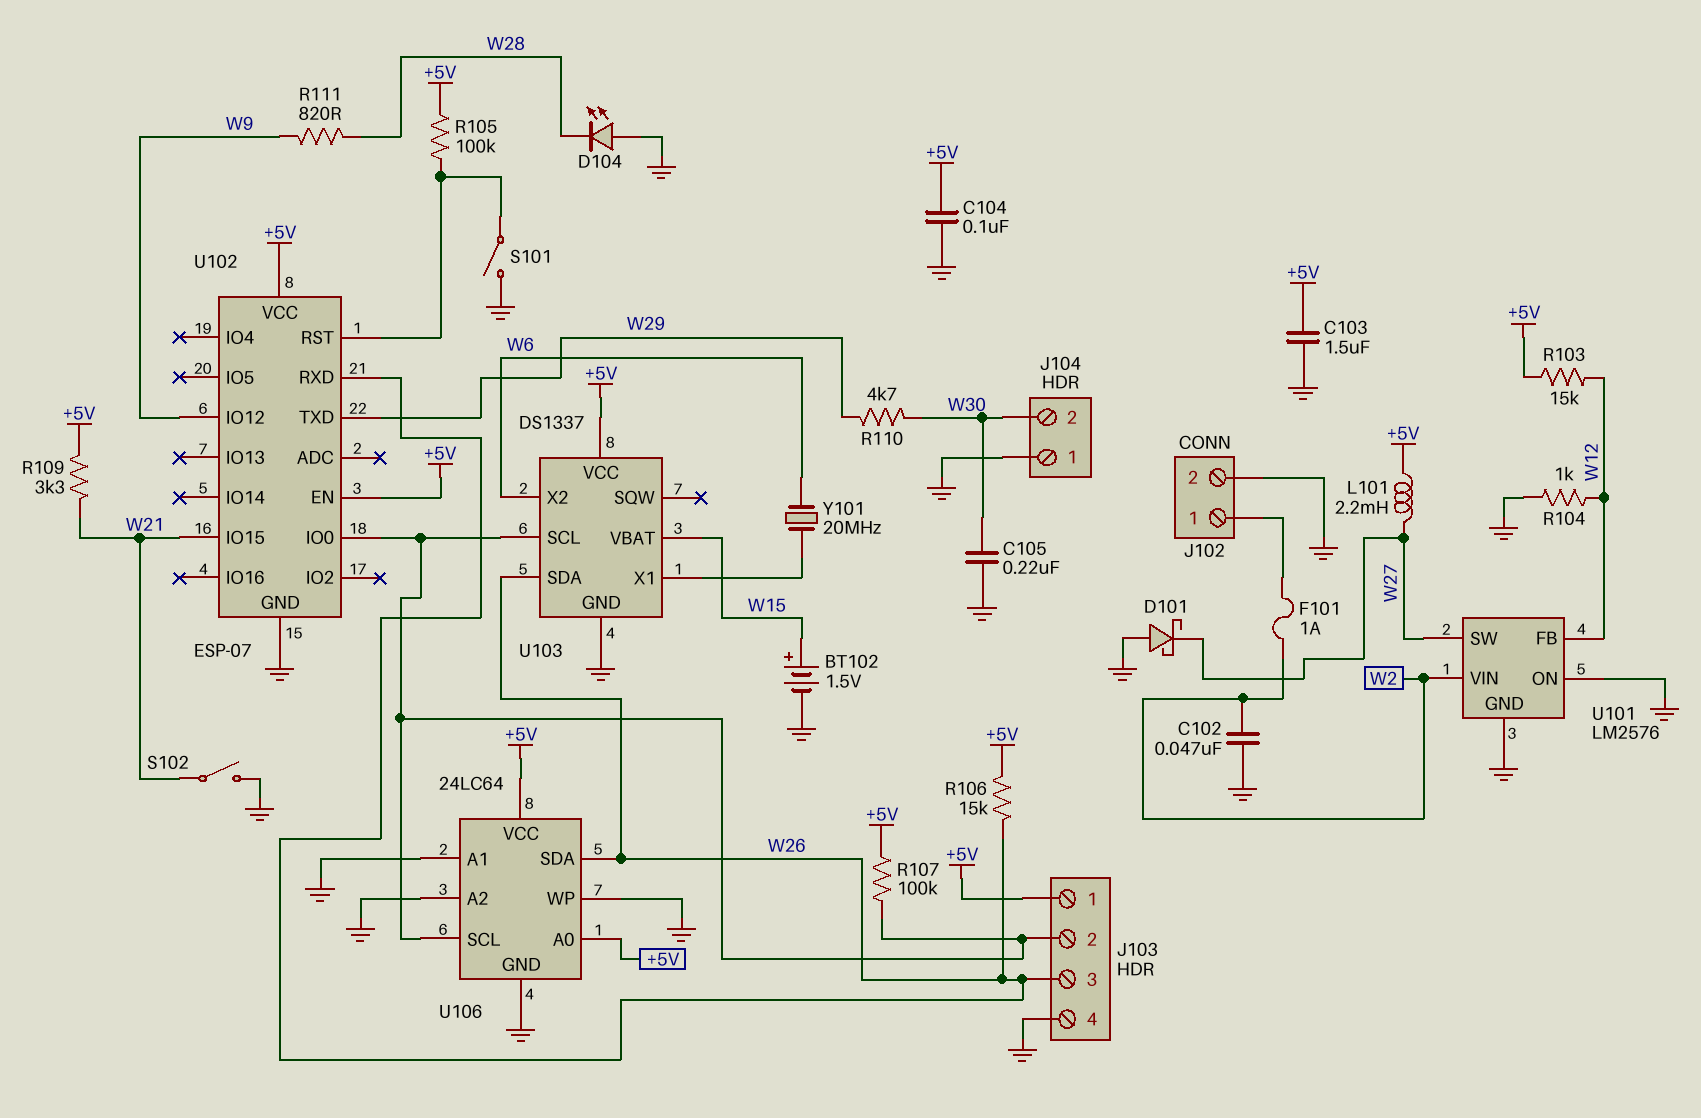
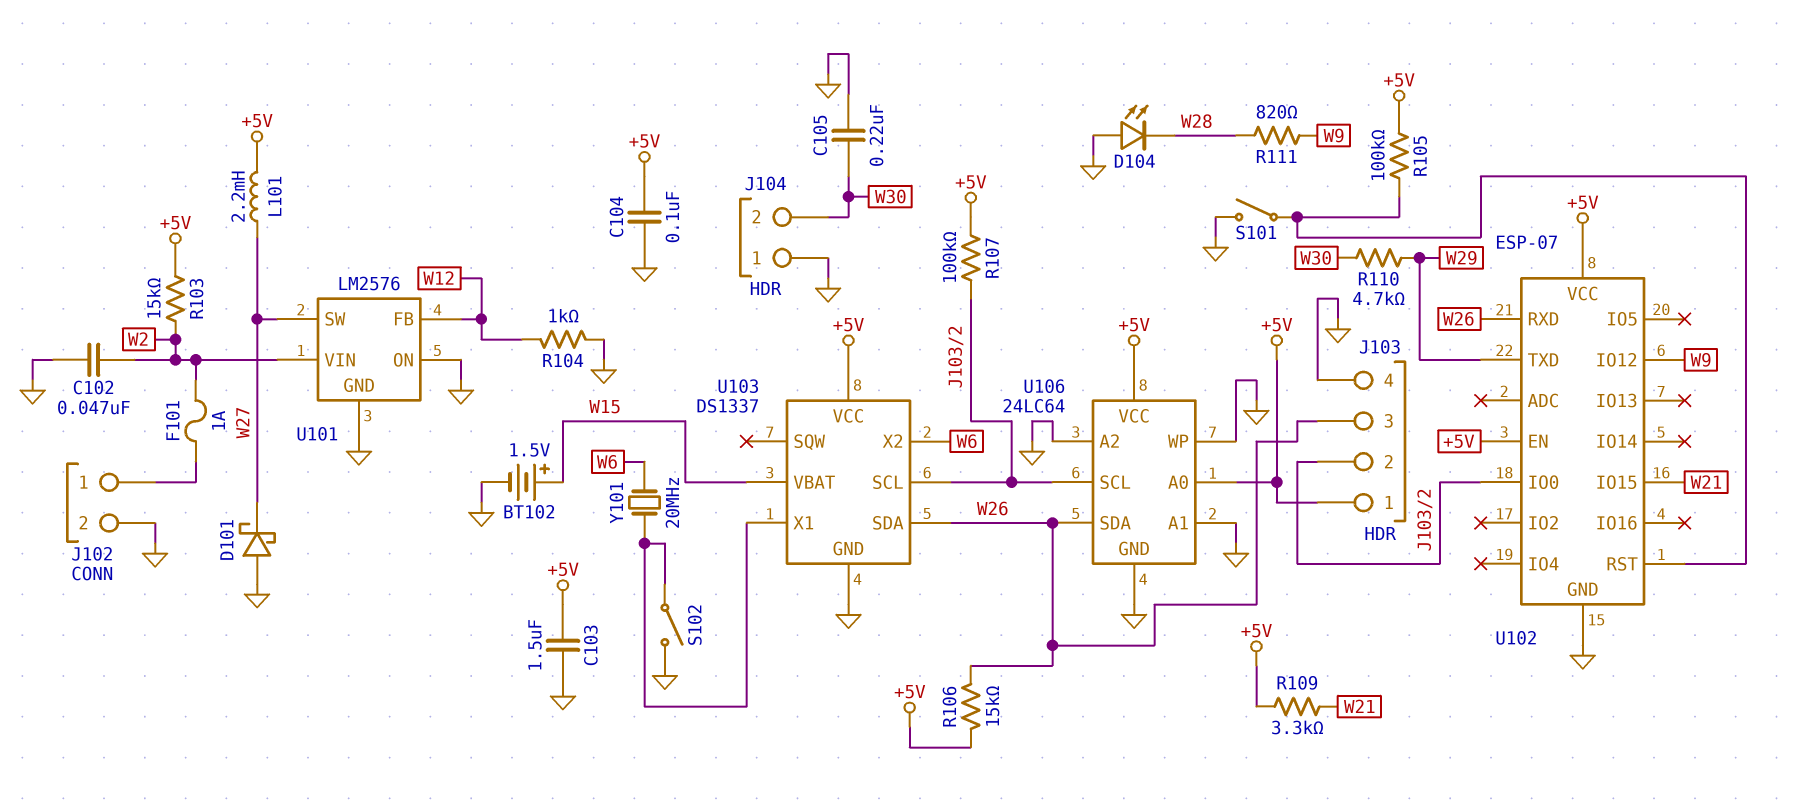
R103: 15k (+5V, W12) -> 15k (+5V, W2)
S102: switch (GND, W21) -> switch (GND, U103/X1)

